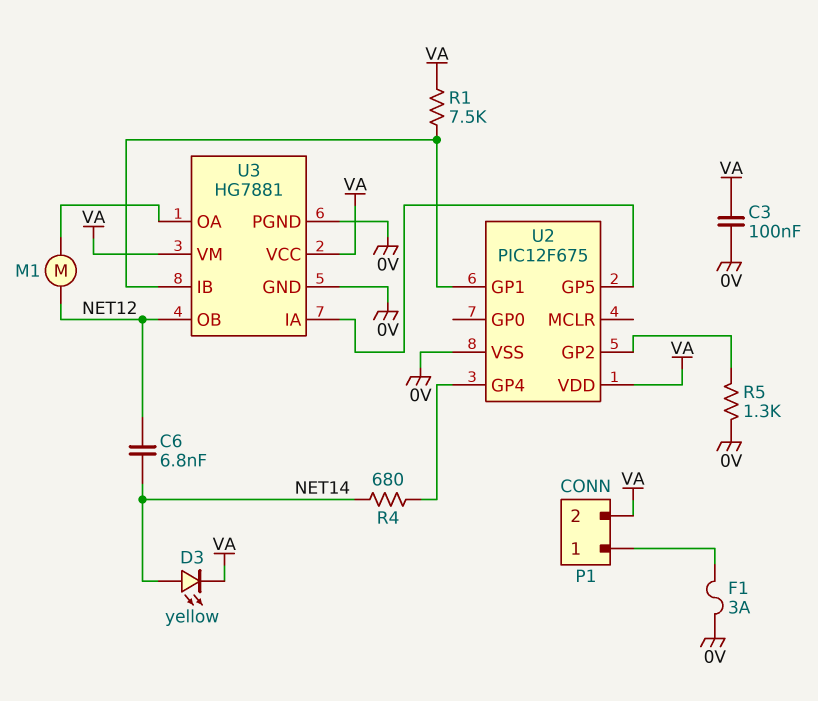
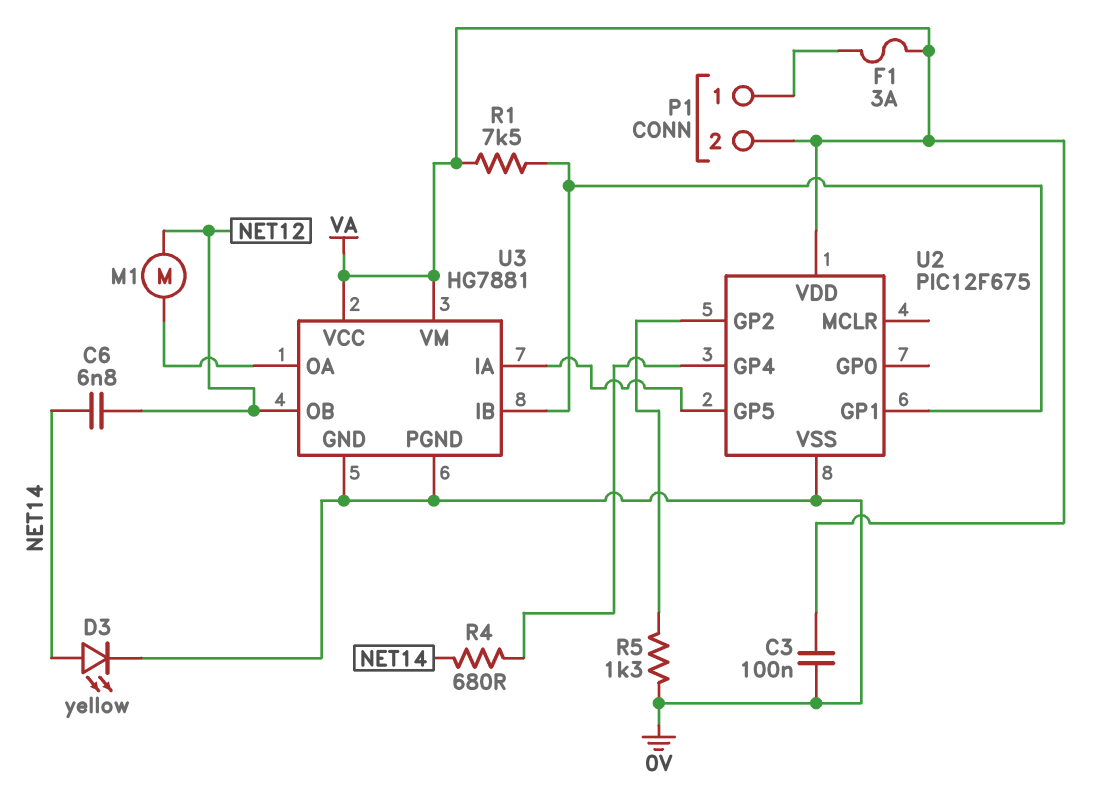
D3: LED yellow (A NET14, K VA) -> LED yellow (A NET14, K 0V)
F1: 3A (0V, P1/1) -> 3A (P1/1, VA)

